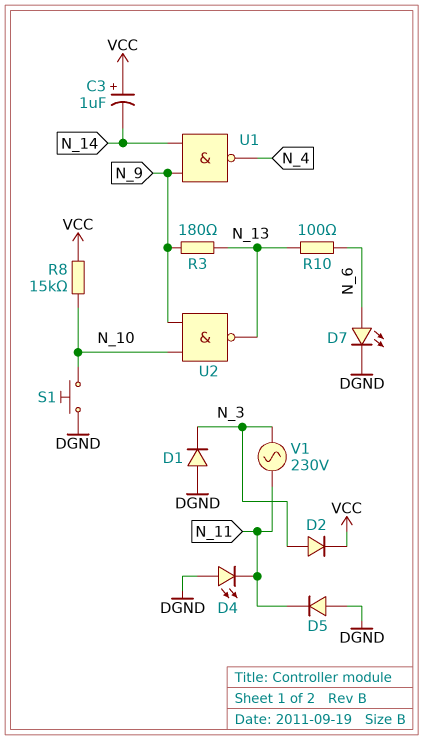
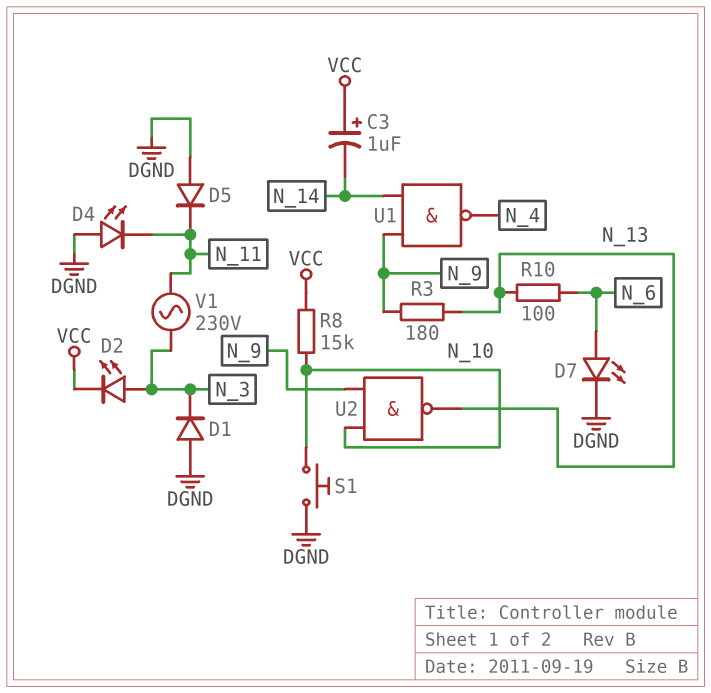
D2: diode (A N_3, K VCC) -> LED (A N_3, K VCC)

